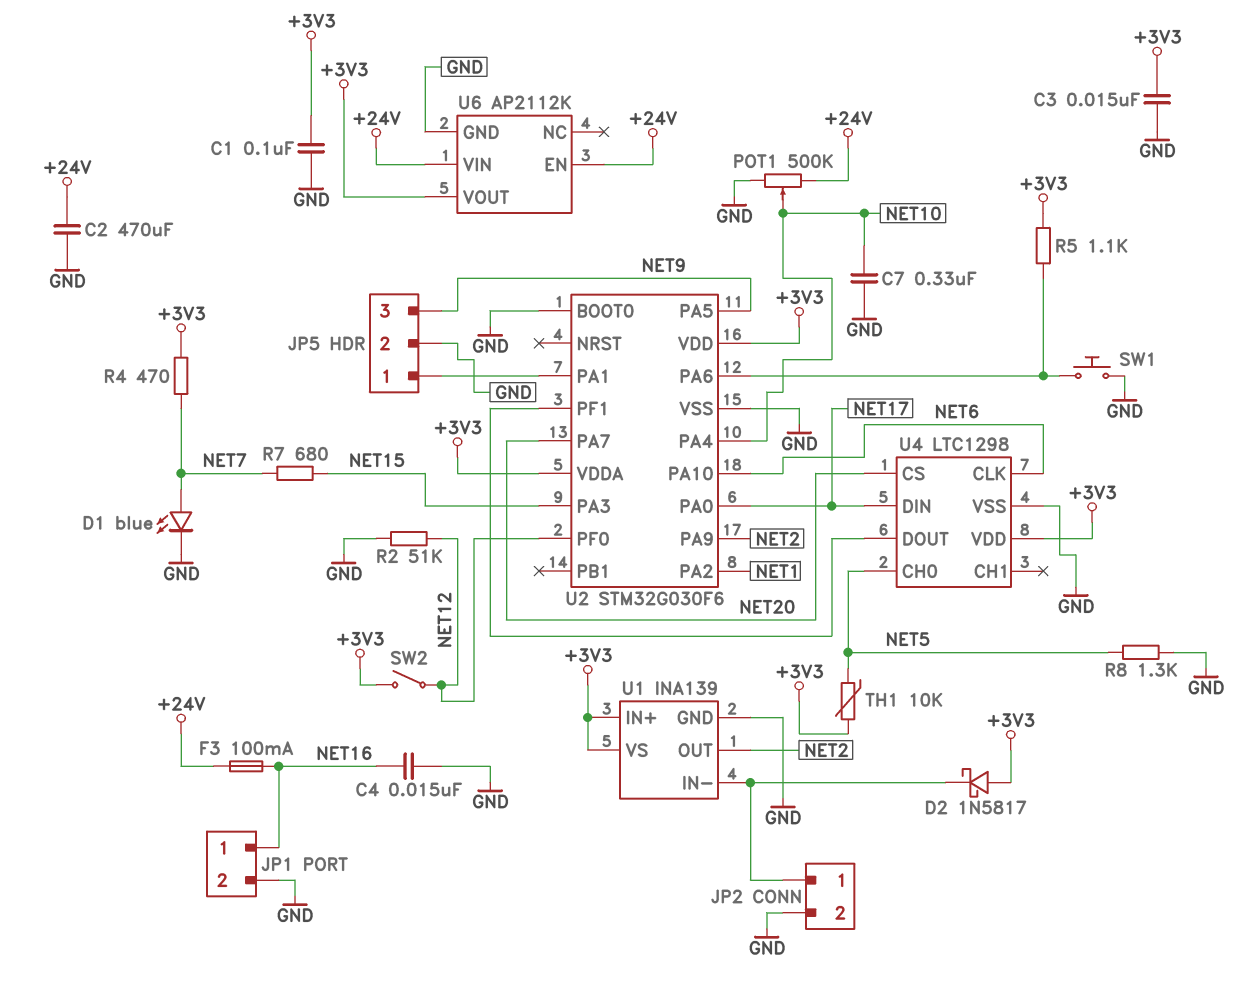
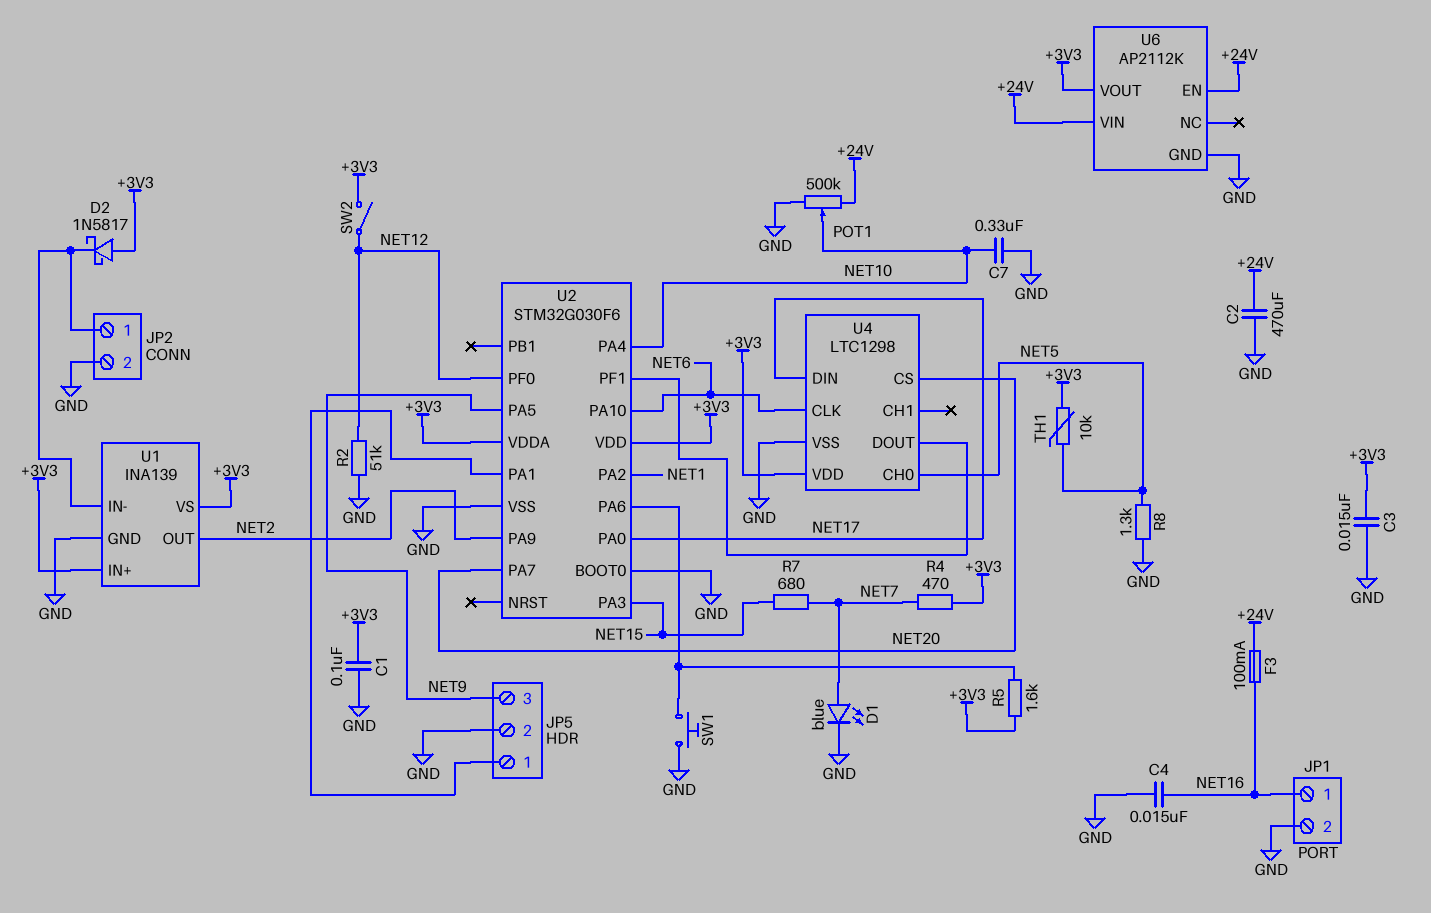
R5: 1.1k (+3V3, U2/PA6) -> 1.6k (+3V3, U2/PA6)

